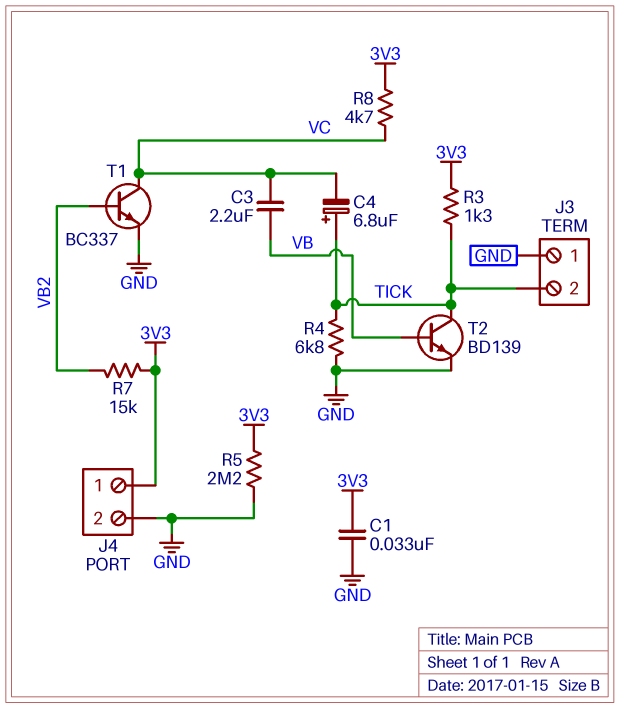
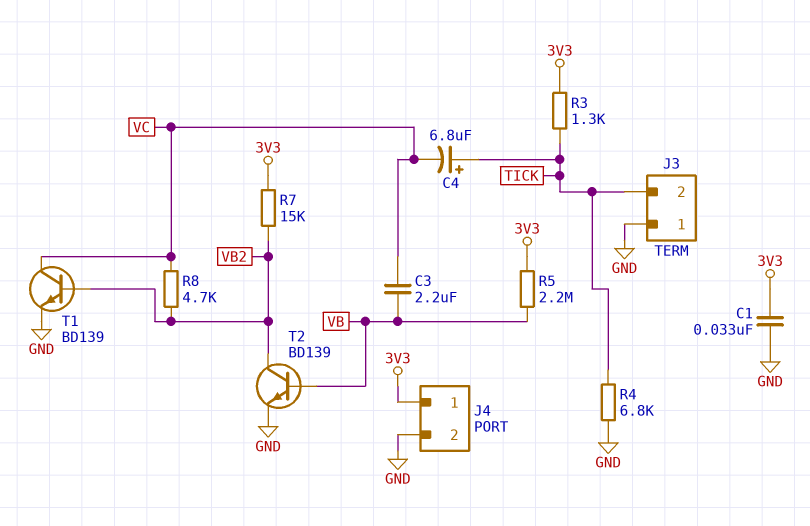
R5: 2.2M (3V3, GND) -> 2.2M (3V3, VB)
R8: 4.7k (3V3, VC) -> 4.7k (VB2, VC)
T1: NPN BC337 (B VB2, C VC, E GND) -> NPN BD139 (B VB2, C VC, E GND)
T2: NPN BD139 (B VB, C TICK, E GND) -> NPN BD139 (B VB, C VB2, E GND)

